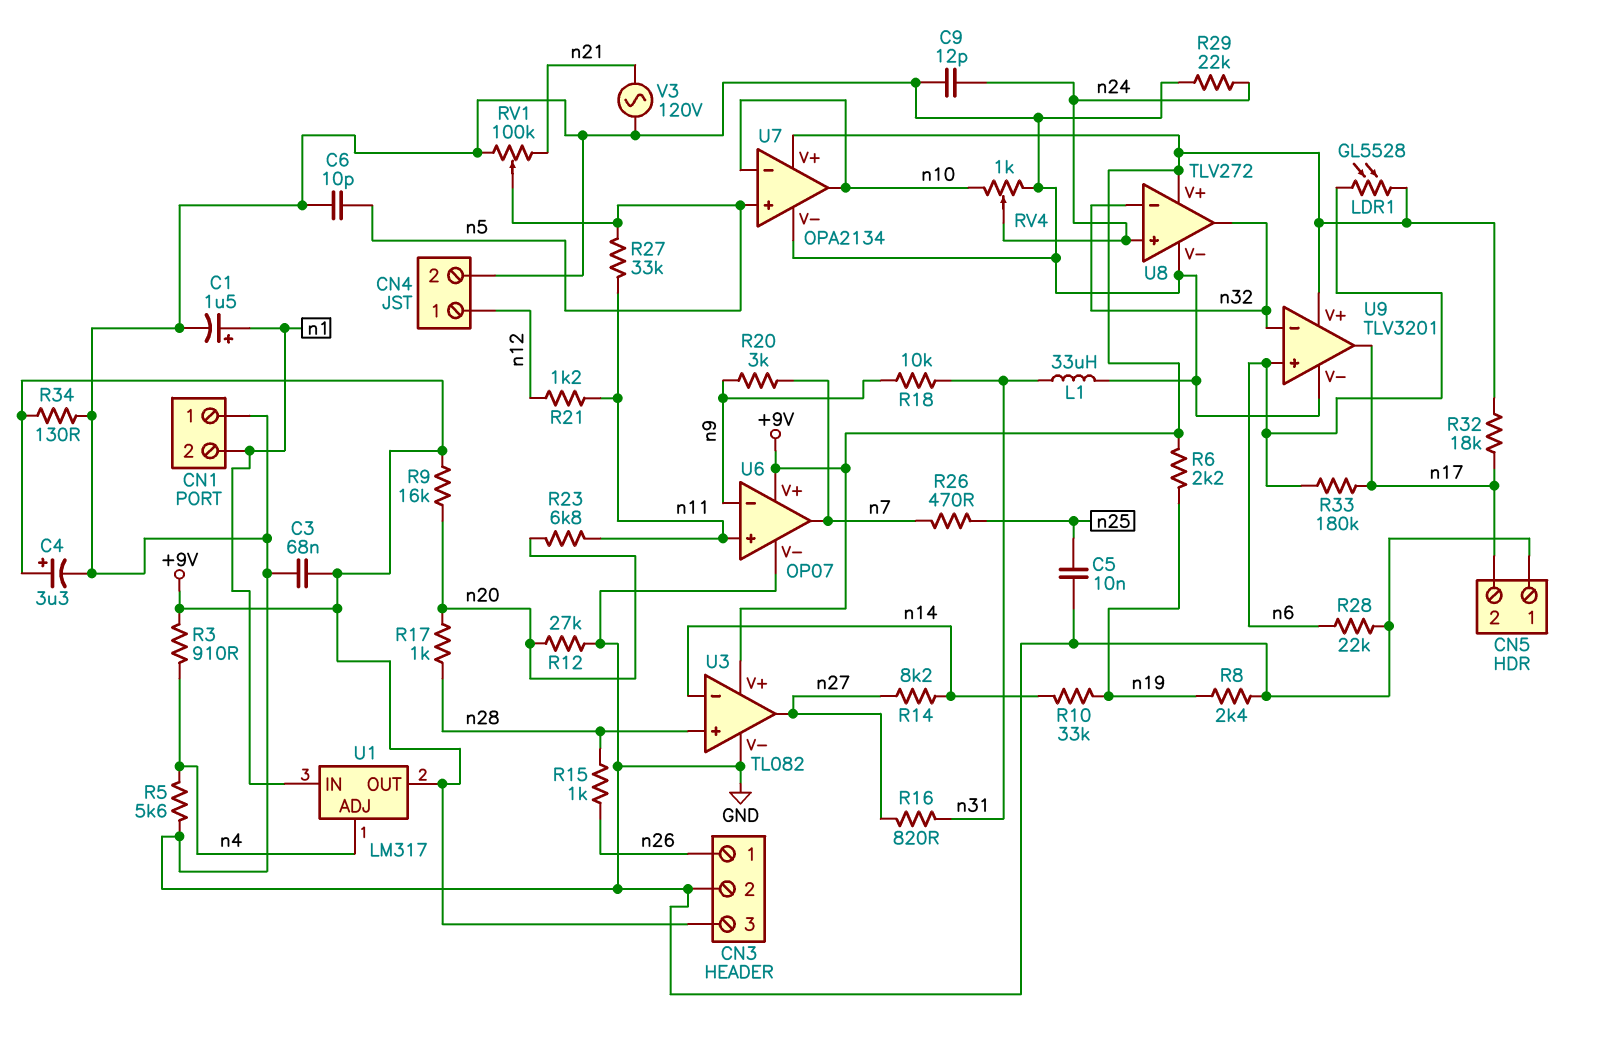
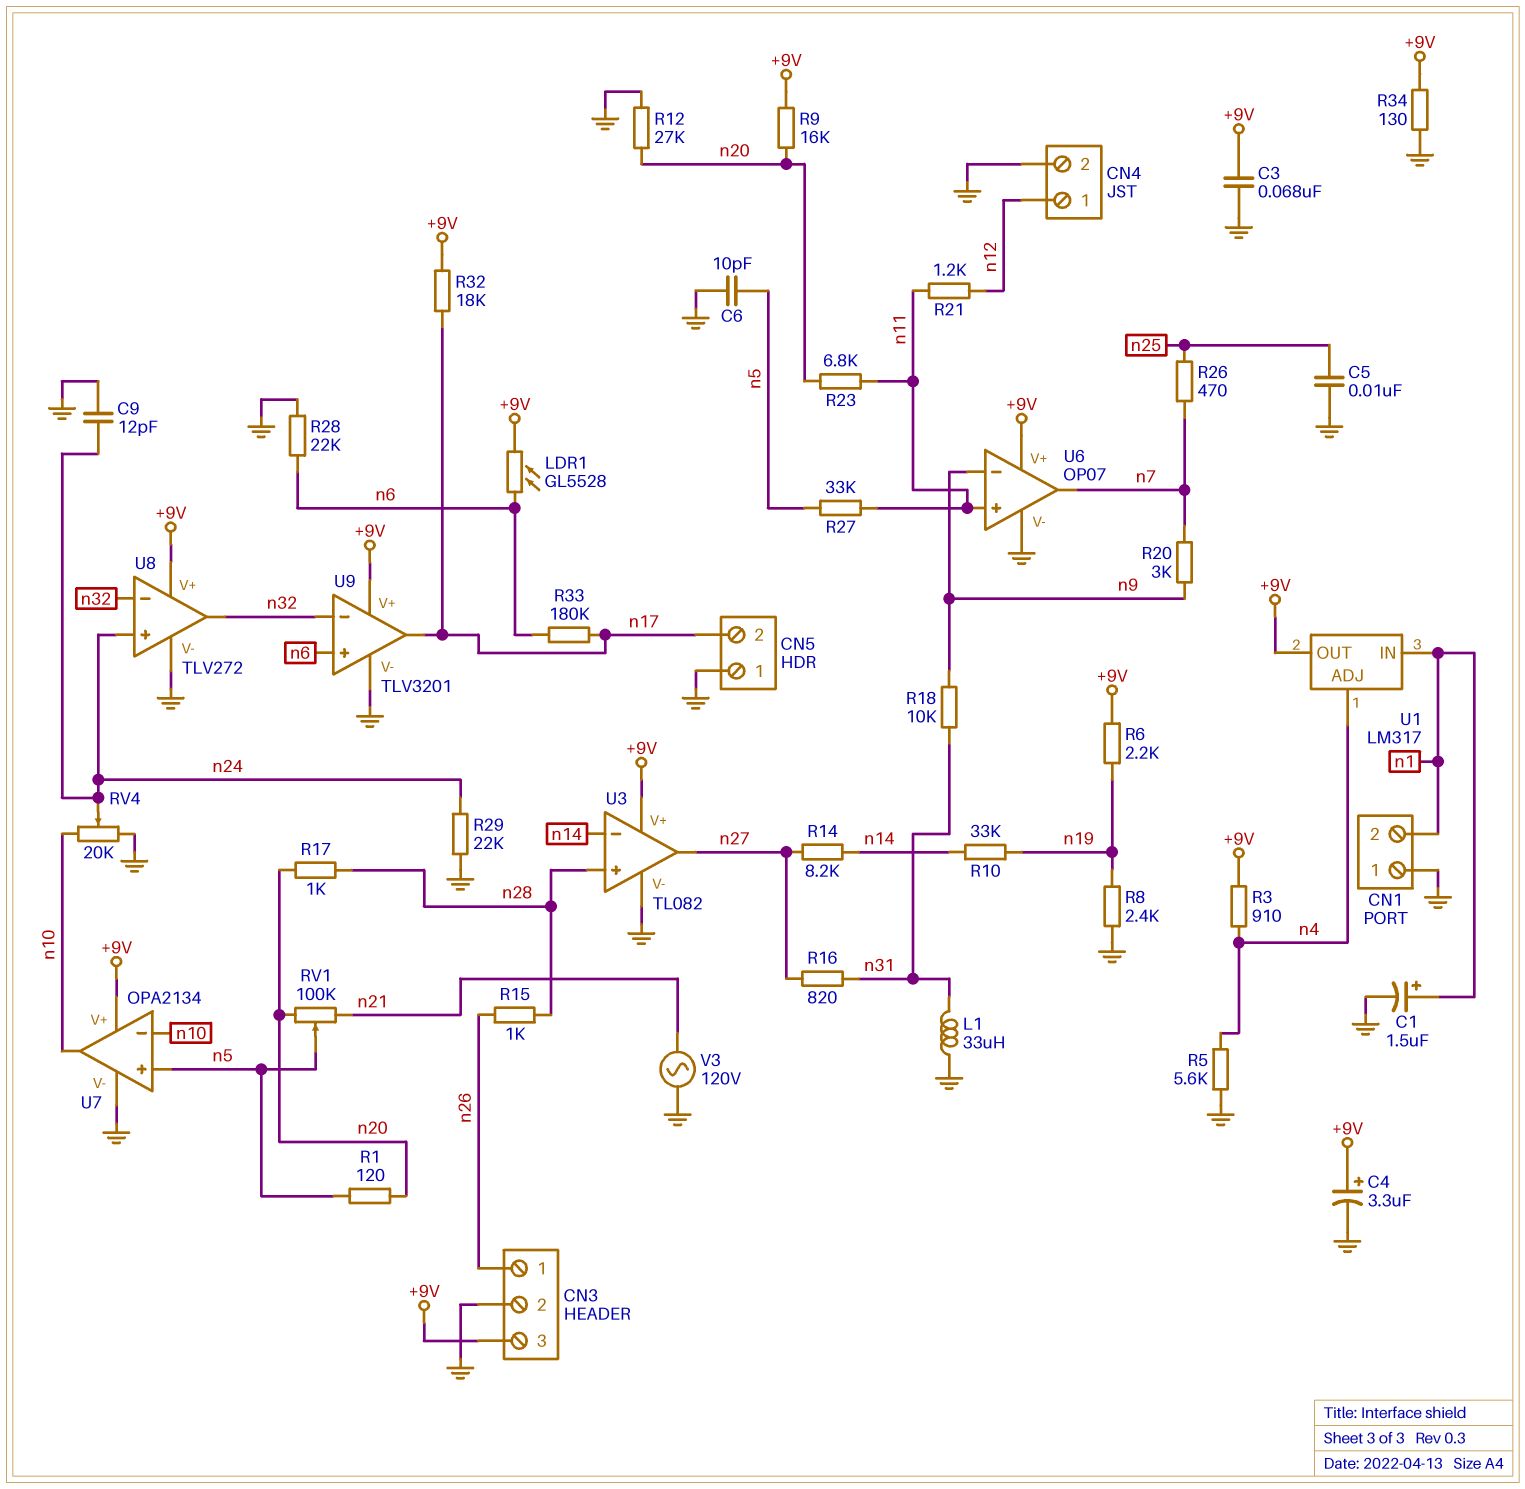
R1: none -> 120 (n5, n20)
RV1: 100k (GND, n21, wiper n5) -> 100k (n20, n21, wiper n5)
RV4: 1k (GND, n10, wiper n24) -> 20k (GND, n10, wiper n24)

